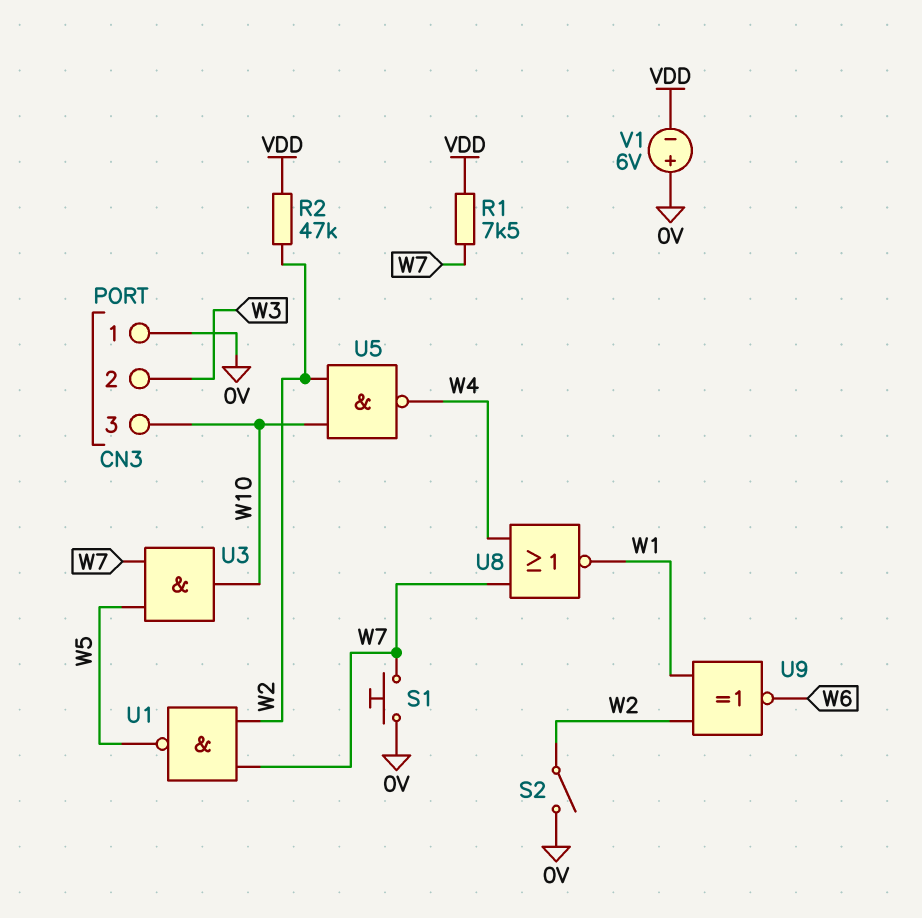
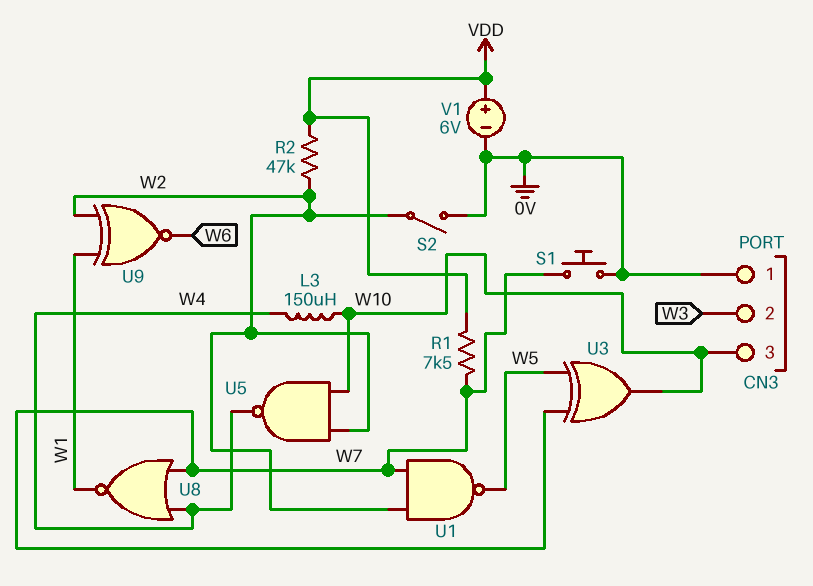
L3: none -> 150uH (W4, W10)
U3: AND (in W5, in W7, out W10) -> XOR (in W5, in W7, out W10)
V1: 6V (plus 0V, minus VDD) -> 6V (plus VDD, minus 0V)

